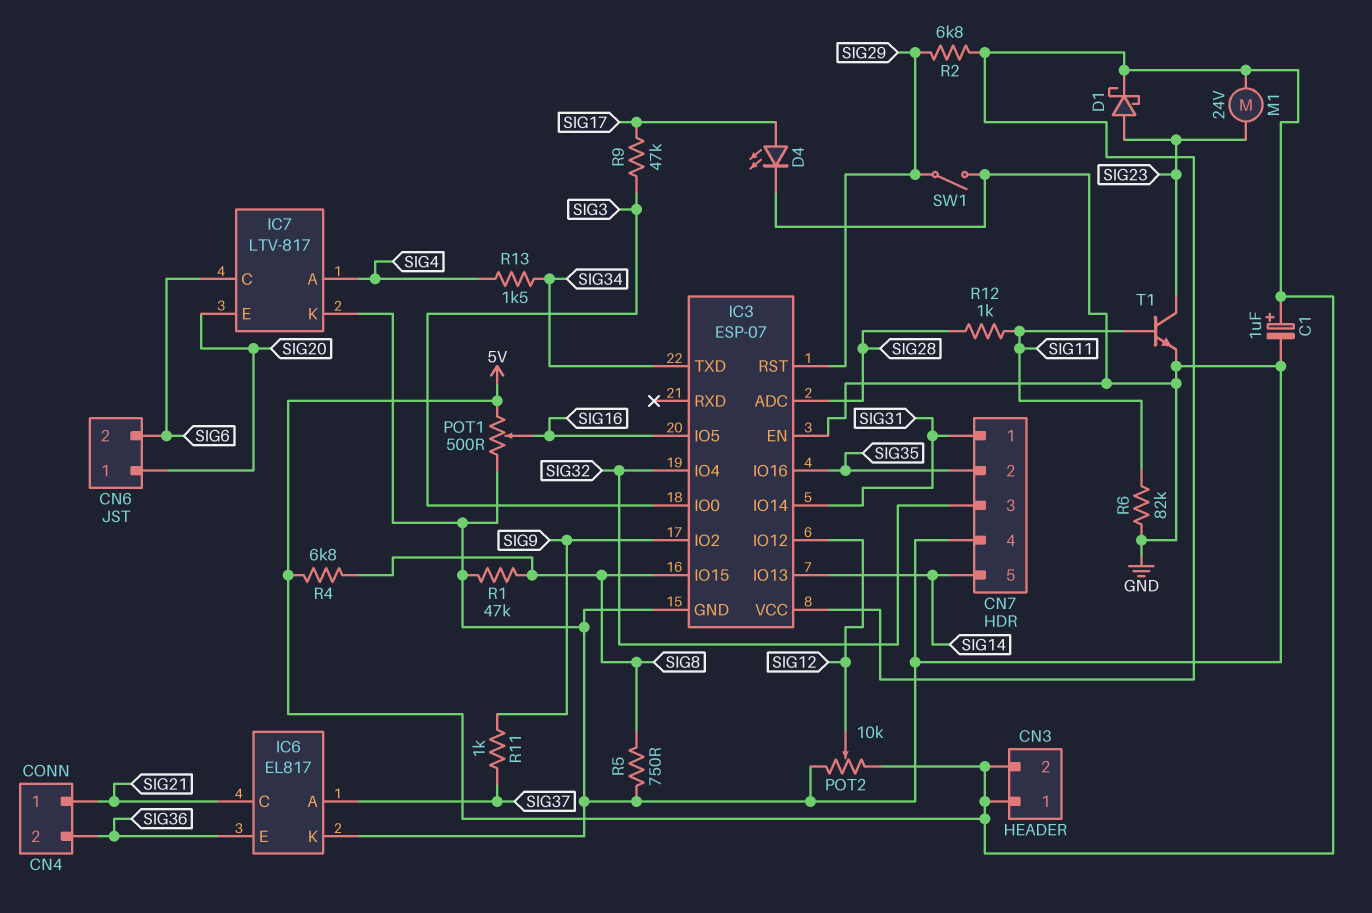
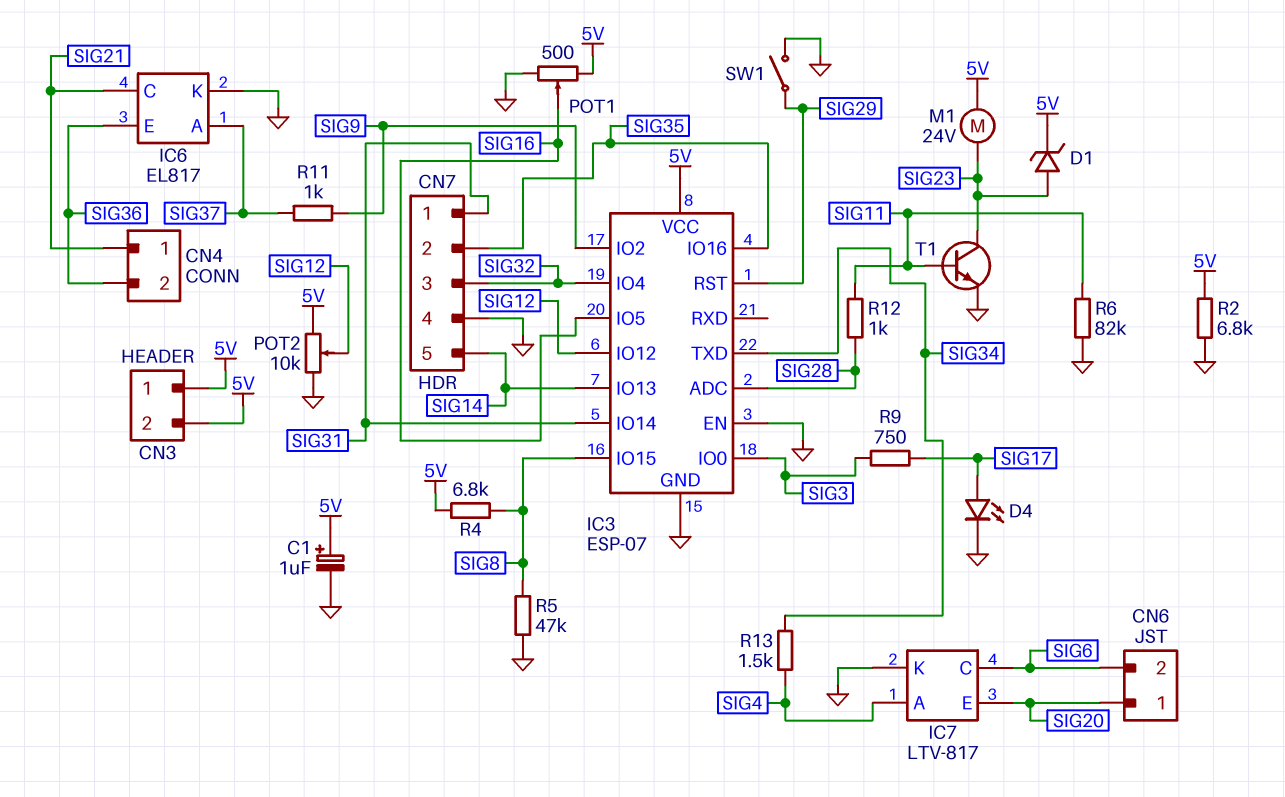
D1: schottky (A SIG23, K 5V) -> zener (A SIG23, K 5V)
R1: 47k (GND, SIG8) -> none
R2: 6.8k (5V, SIG29) -> 6.8k (5V, GND)
R5: 750 (GND, SIG8) -> 47k (GND, SIG8)
R9: 47k (SIG3, SIG17) -> 750 (SIG3, SIG17)

